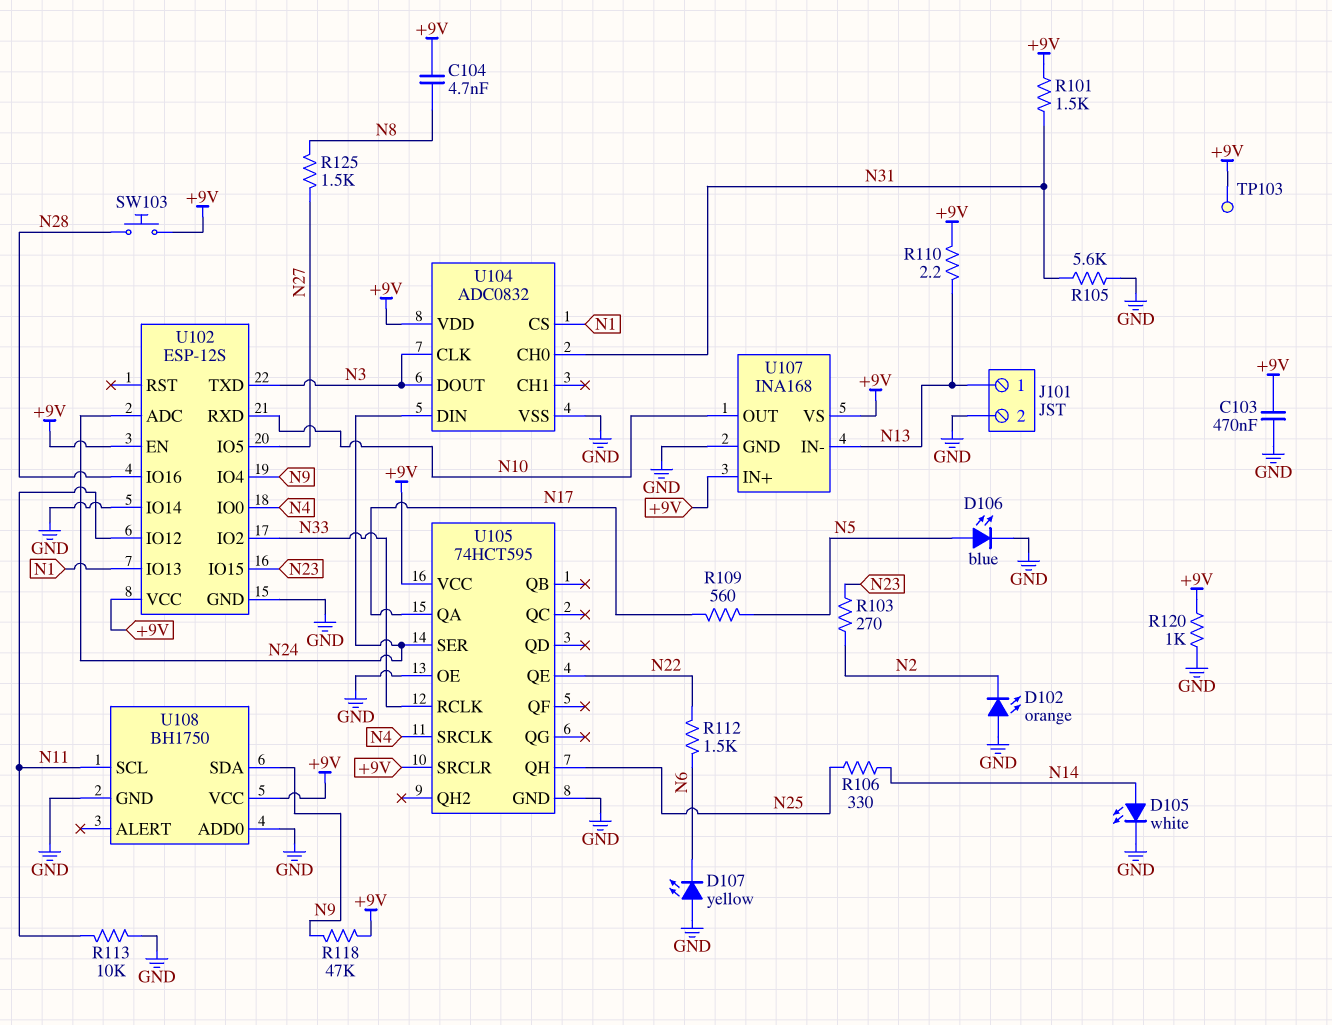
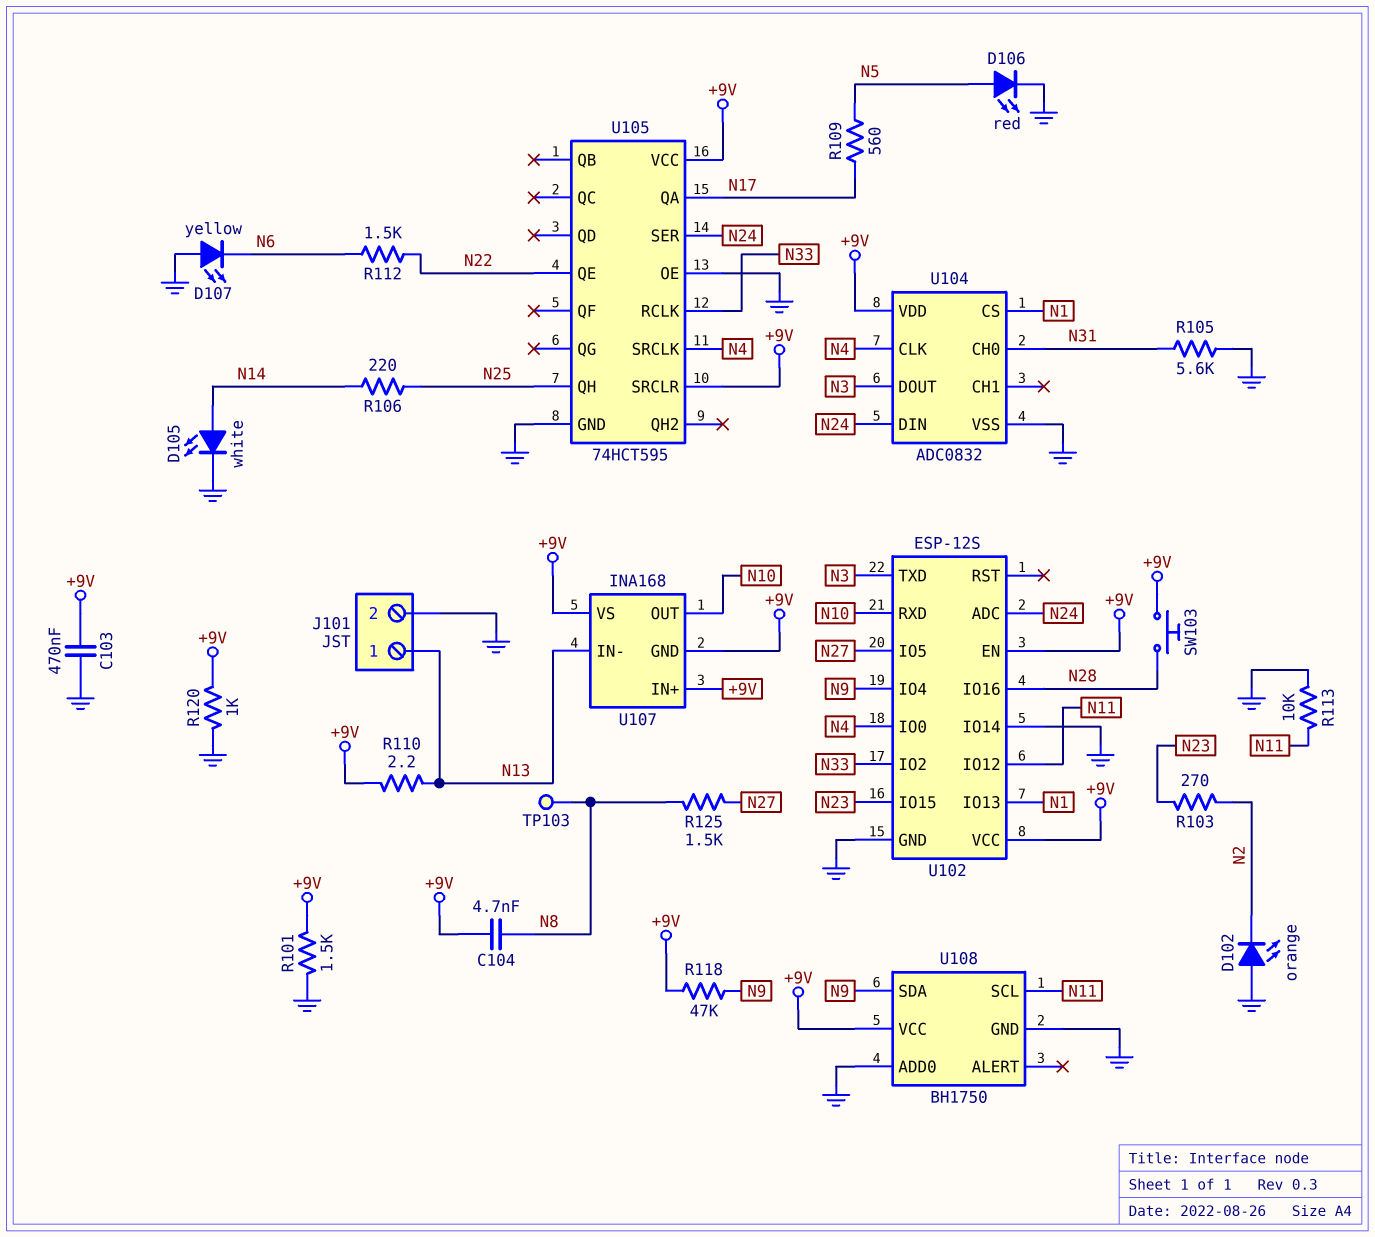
D106: LED blue (A N5, K GND) -> LED red (A N5, K GND)
R101: 1.5k (+9V, N31) -> 1.5k (+9V, GND)
R106: 330 (N14, N25) -> 220 (N14, N25)
TP103: test point (+9V) -> test point (N8)
U104 pin CLK: N3 -> N4
U107 pin GND: GND -> +9V

